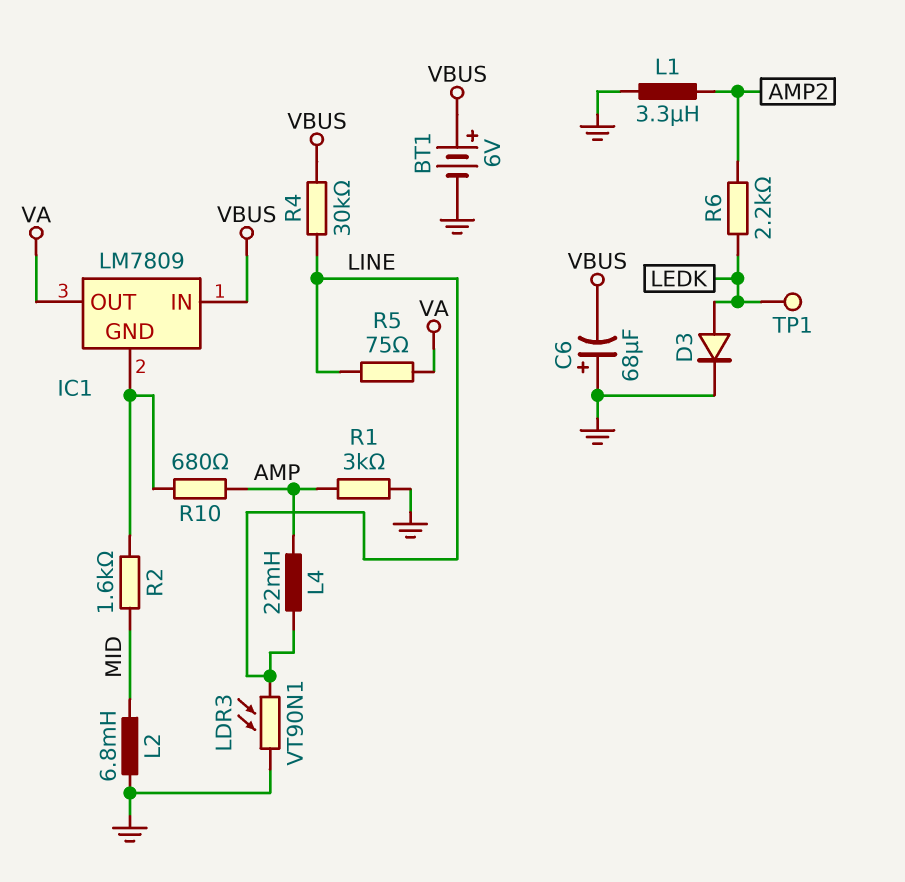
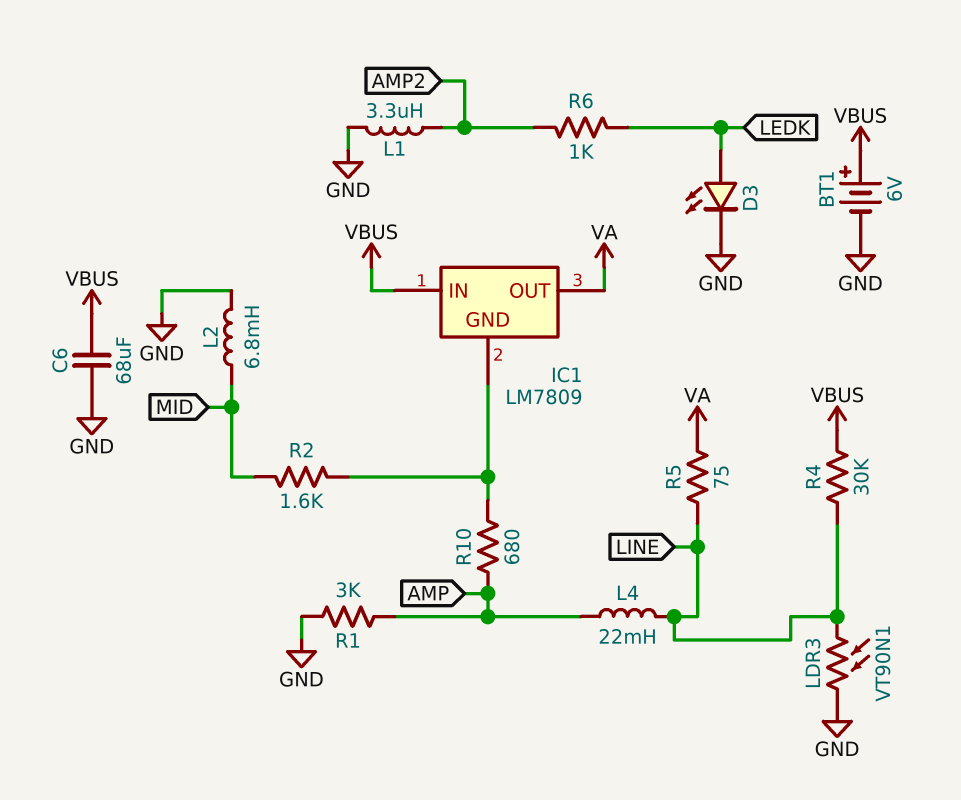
C6: 68uF (plus GND, minus VBUS) -> 68uF (GND, VBUS)
D3: diode (A LEDK, K GND) -> LED (A LEDK, K GND)
R6: 2.2k (AMP2, LEDK) -> 1k (AMP2, LEDK)
TP1: test point (LEDK) -> none

